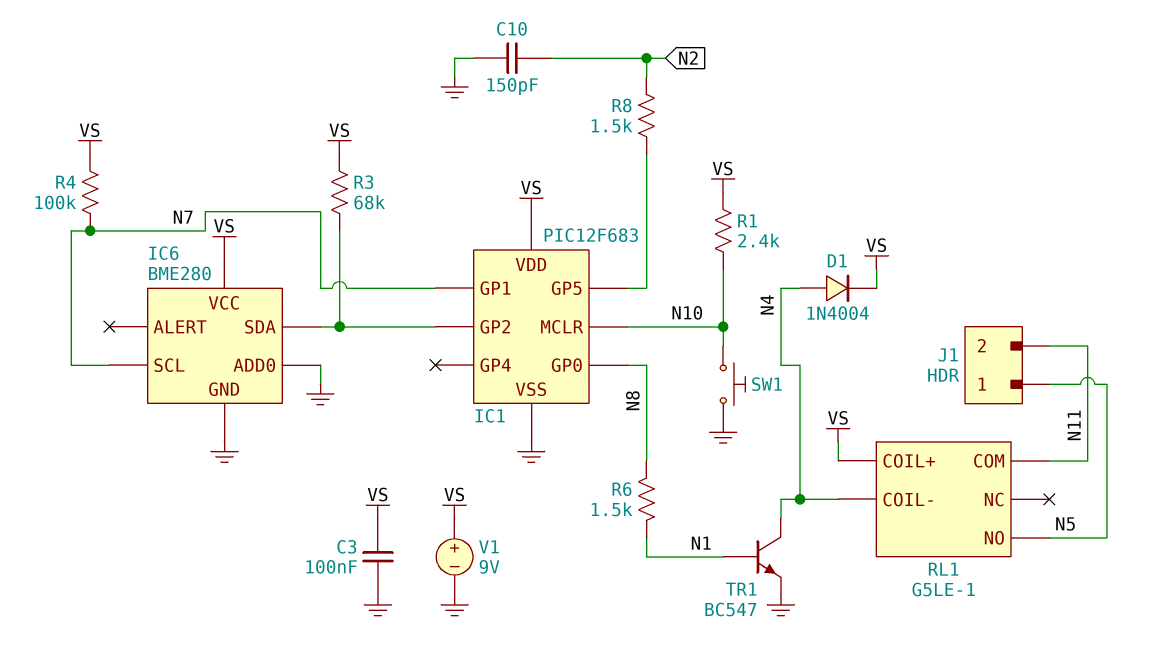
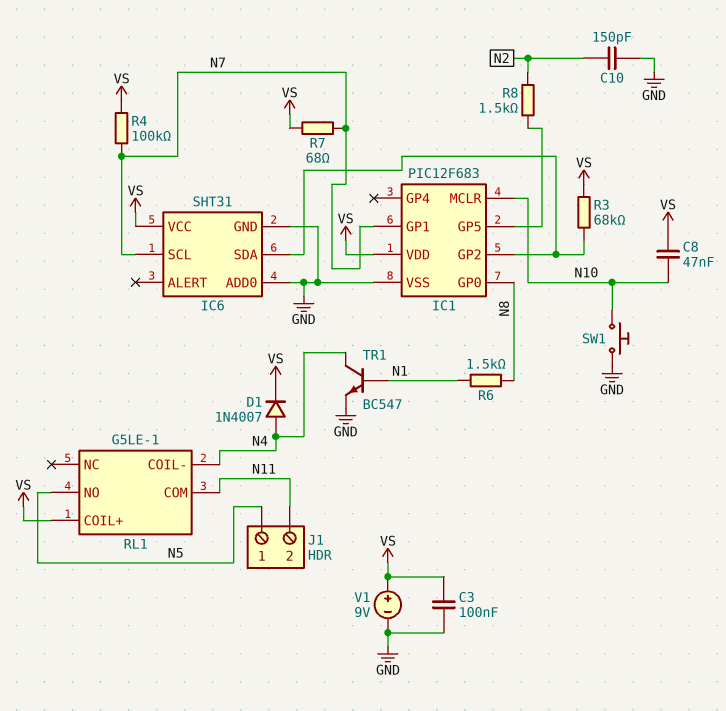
C8: none -> 47nF (N10, VS)
D1: diode 1N4004 (A N4, K VS) -> diode 1N4007 (A N4, K VS)
IC6: BME280 -> SHT31
R1: 2.4k (N10, VS) -> none
R7: none -> 68 (N7, VS)

